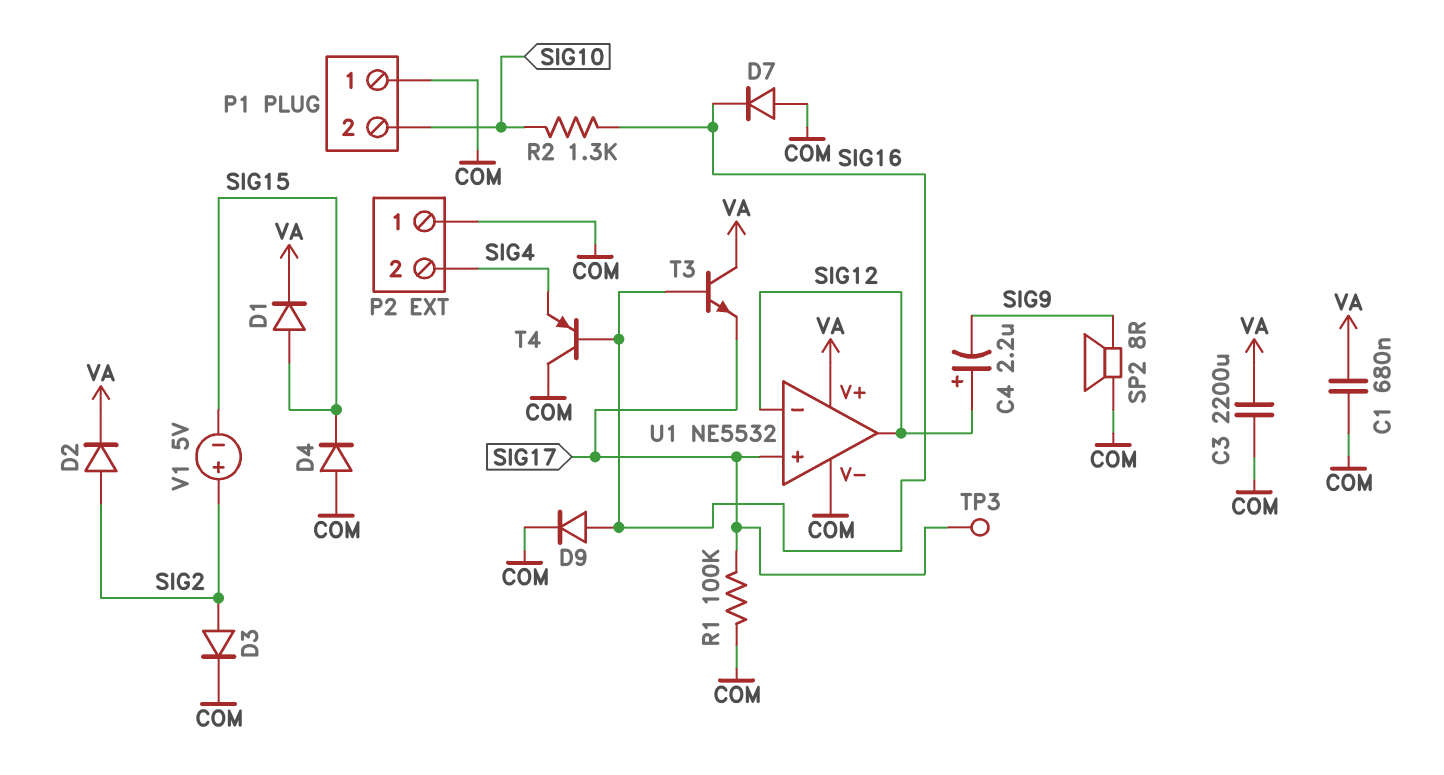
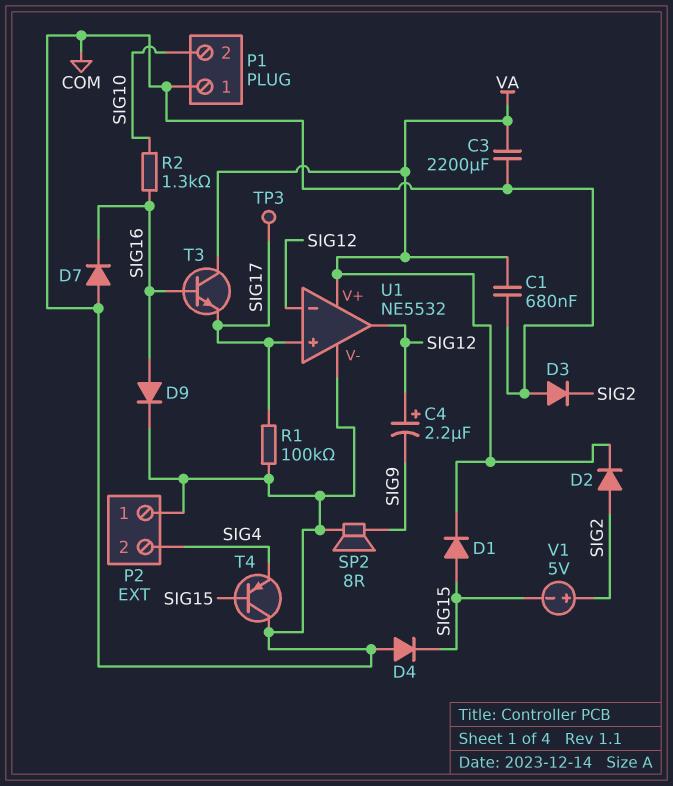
D3: diode (A SIG2, K COM) -> diode (A COM, K SIG2)
T4: PNP (B SIG16, C COM, E SIG4) -> PNP (B SIG15, C COM, E SIG4)

